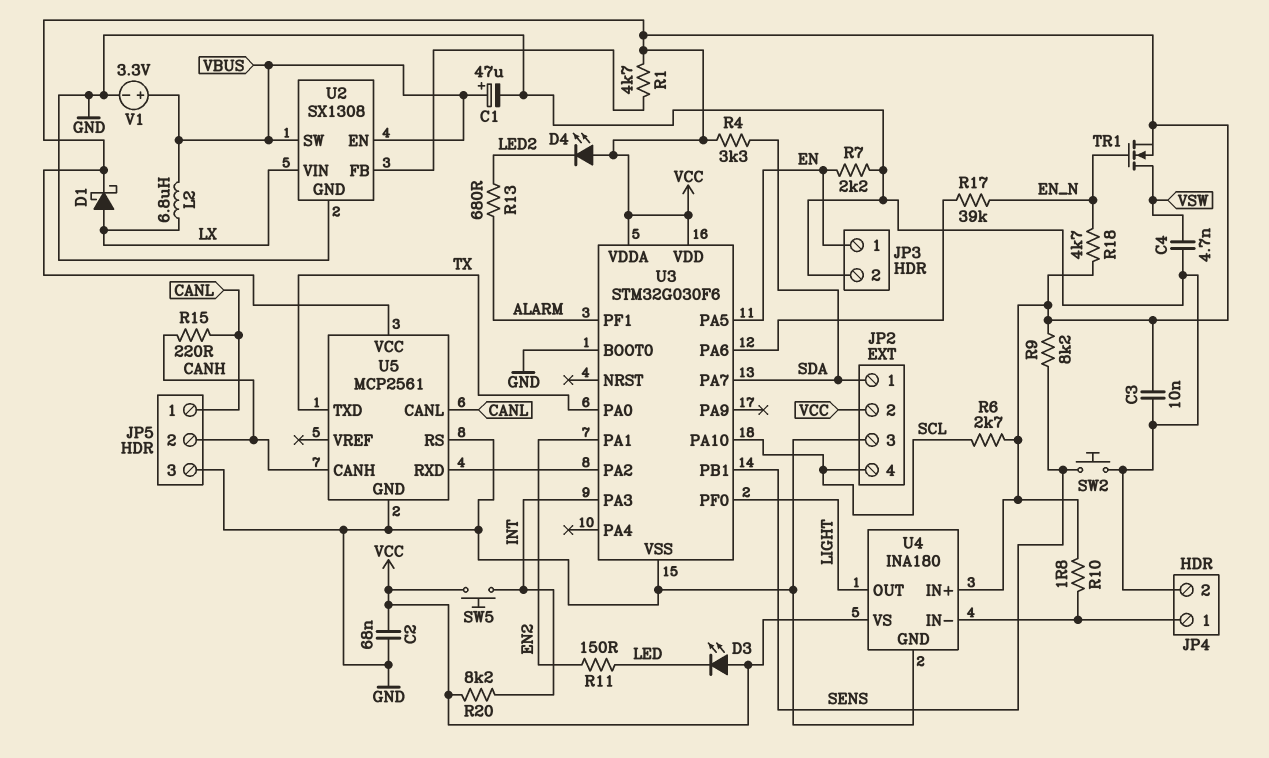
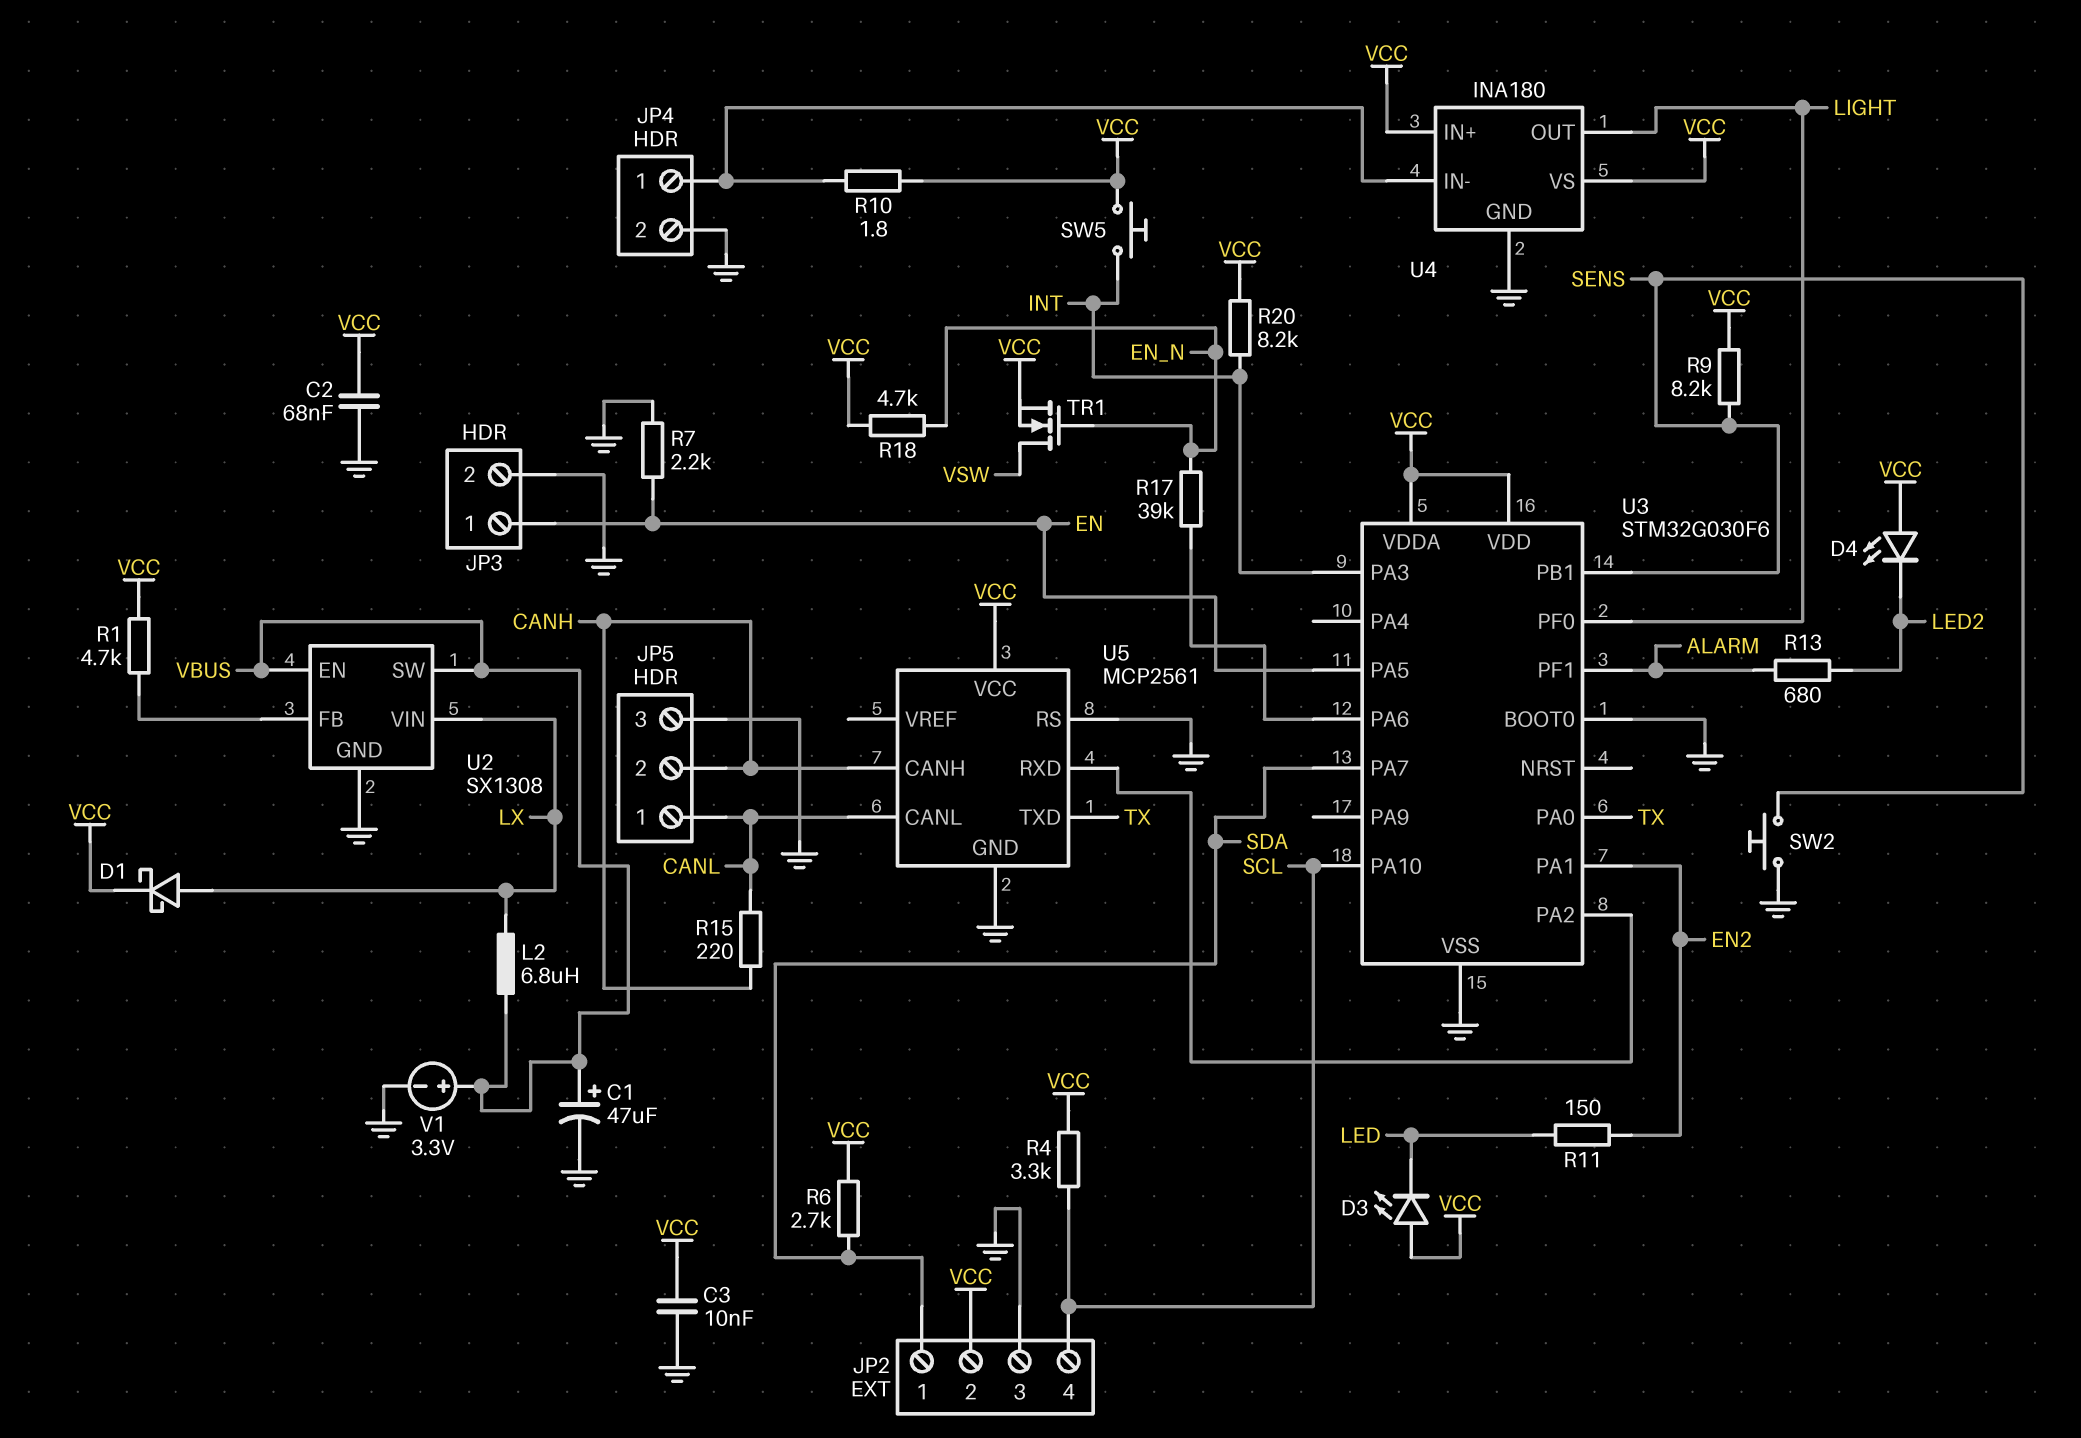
C4: 4.7nF (GND, VSW) -> none
R4: 3.3k (SDA, VCC) -> 3.3k (SCL, VCC)
R6: 2.7k (SCL, VCC) -> 2.7k (SDA, VCC)

